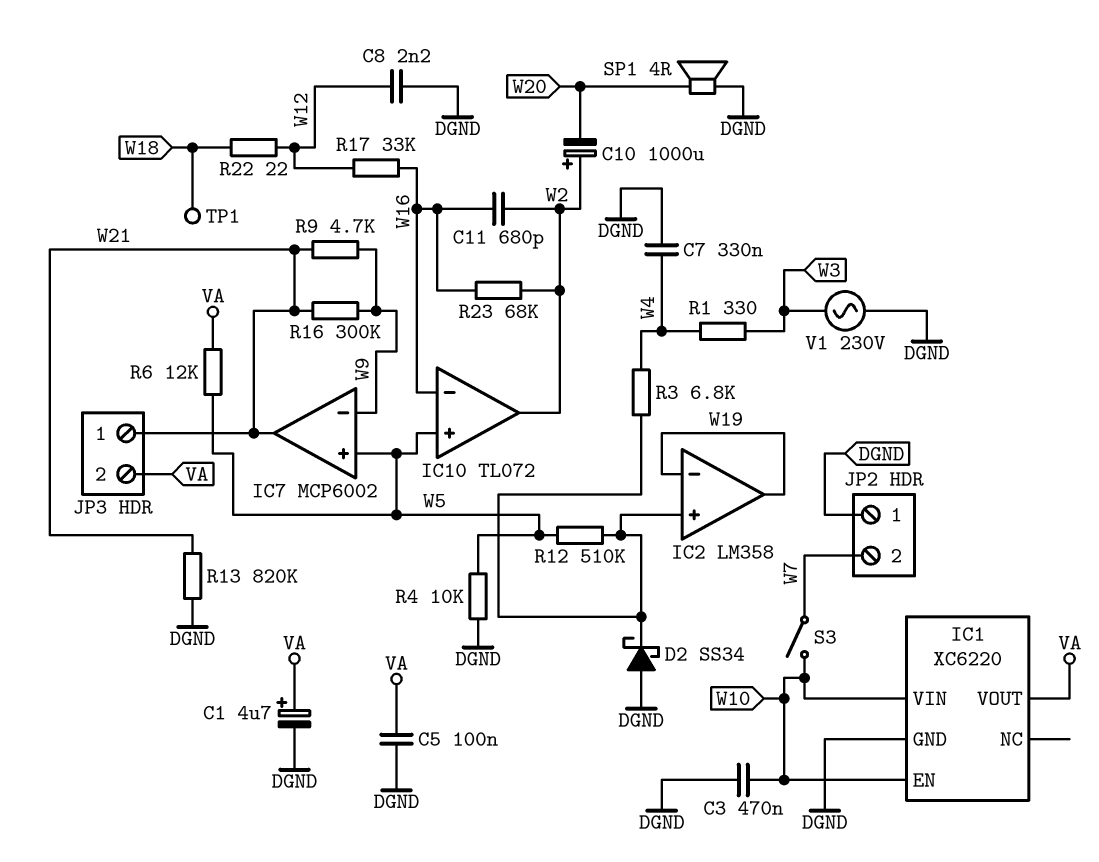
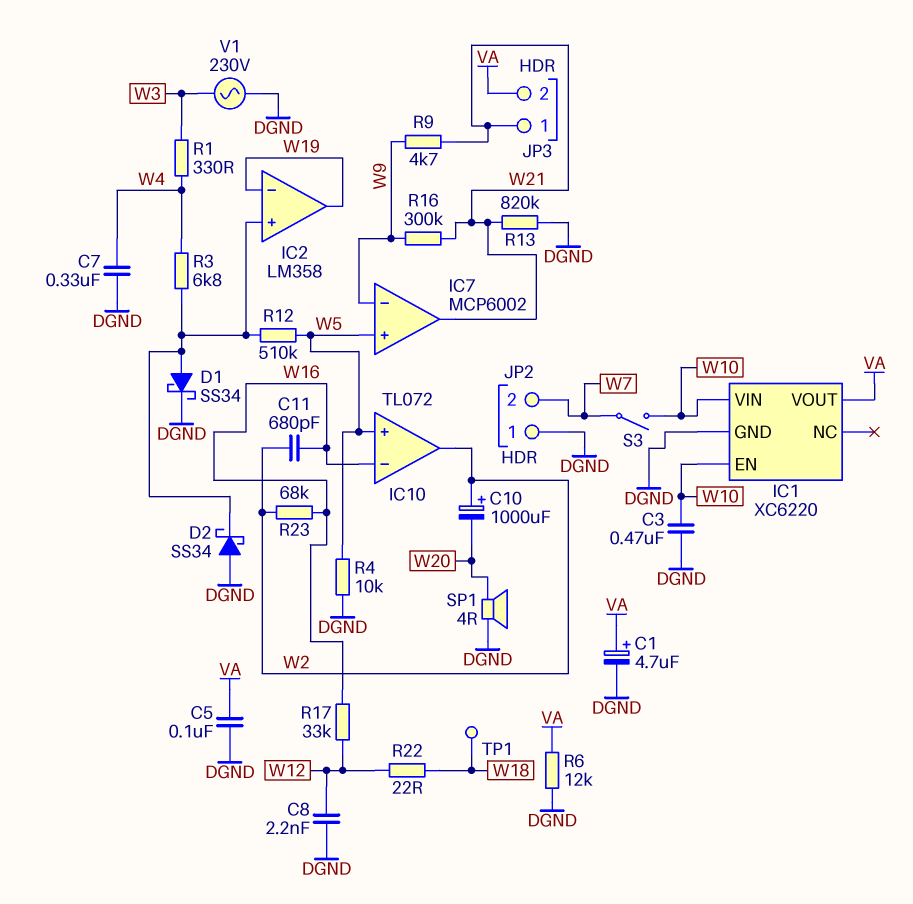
D1: none -> schottky SS34 (A IC2/in+, K DGND)
R6: 12k (VA, W5) -> 12k (DGND, VA)

